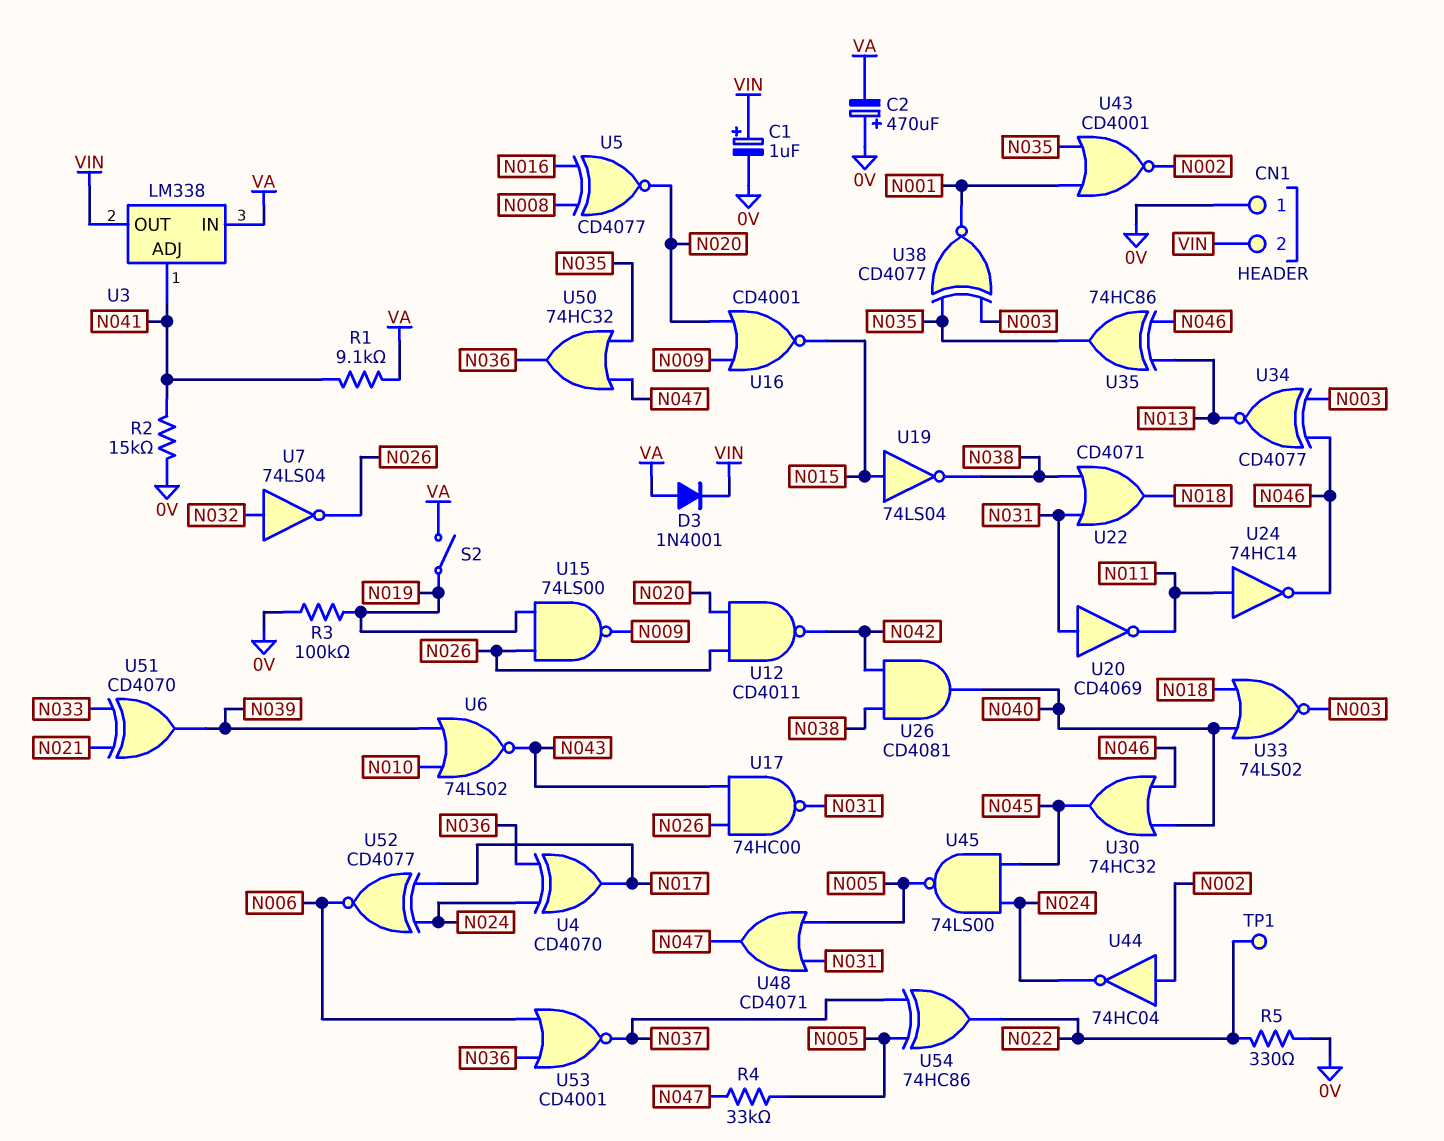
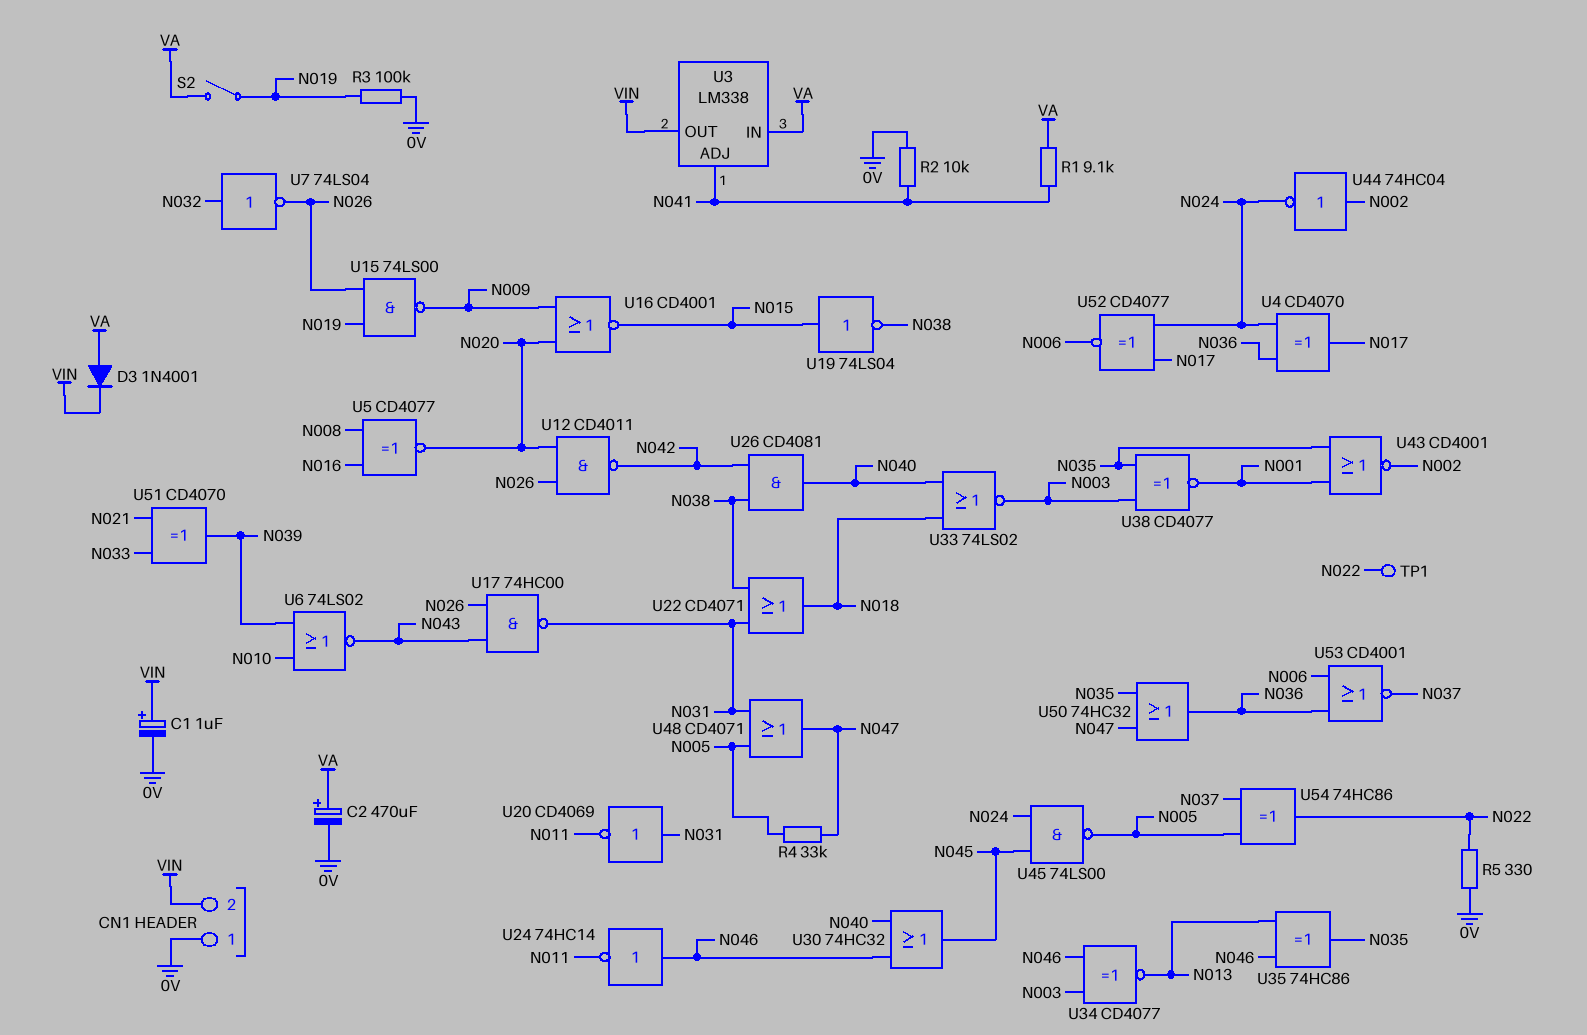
C2: 470uF (plus 0V, minus VA) -> 470uF (plus VA, minus 0V)
R2: 15k (0V, N041) -> 10k (0V, N041)
U24: NOT 74HC14 (in N011, out N046) -> NOT 74HC14 (in N046, out N011)

